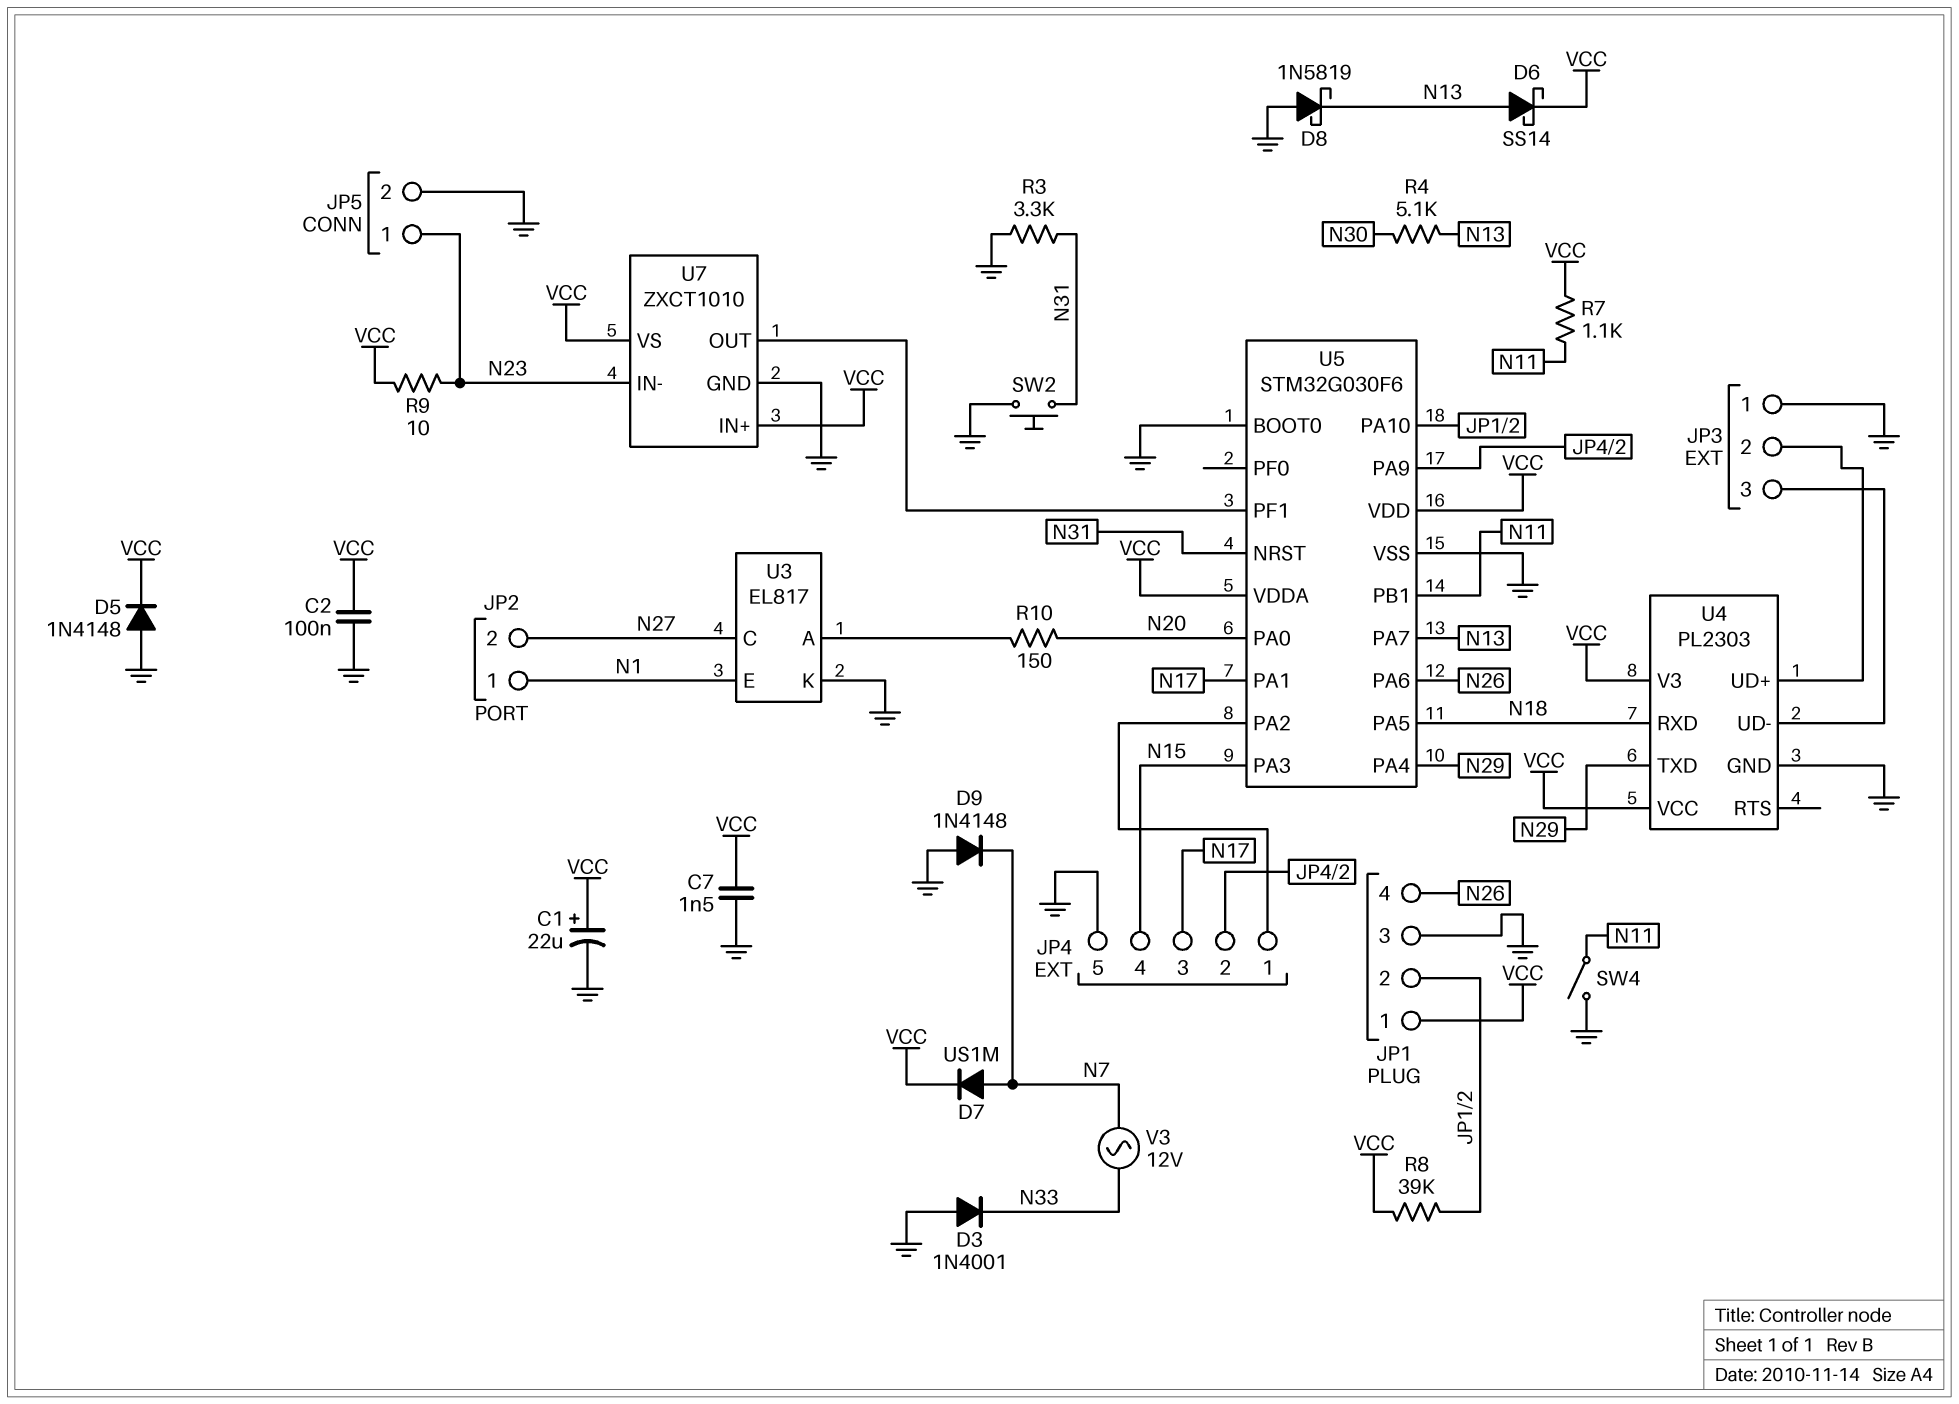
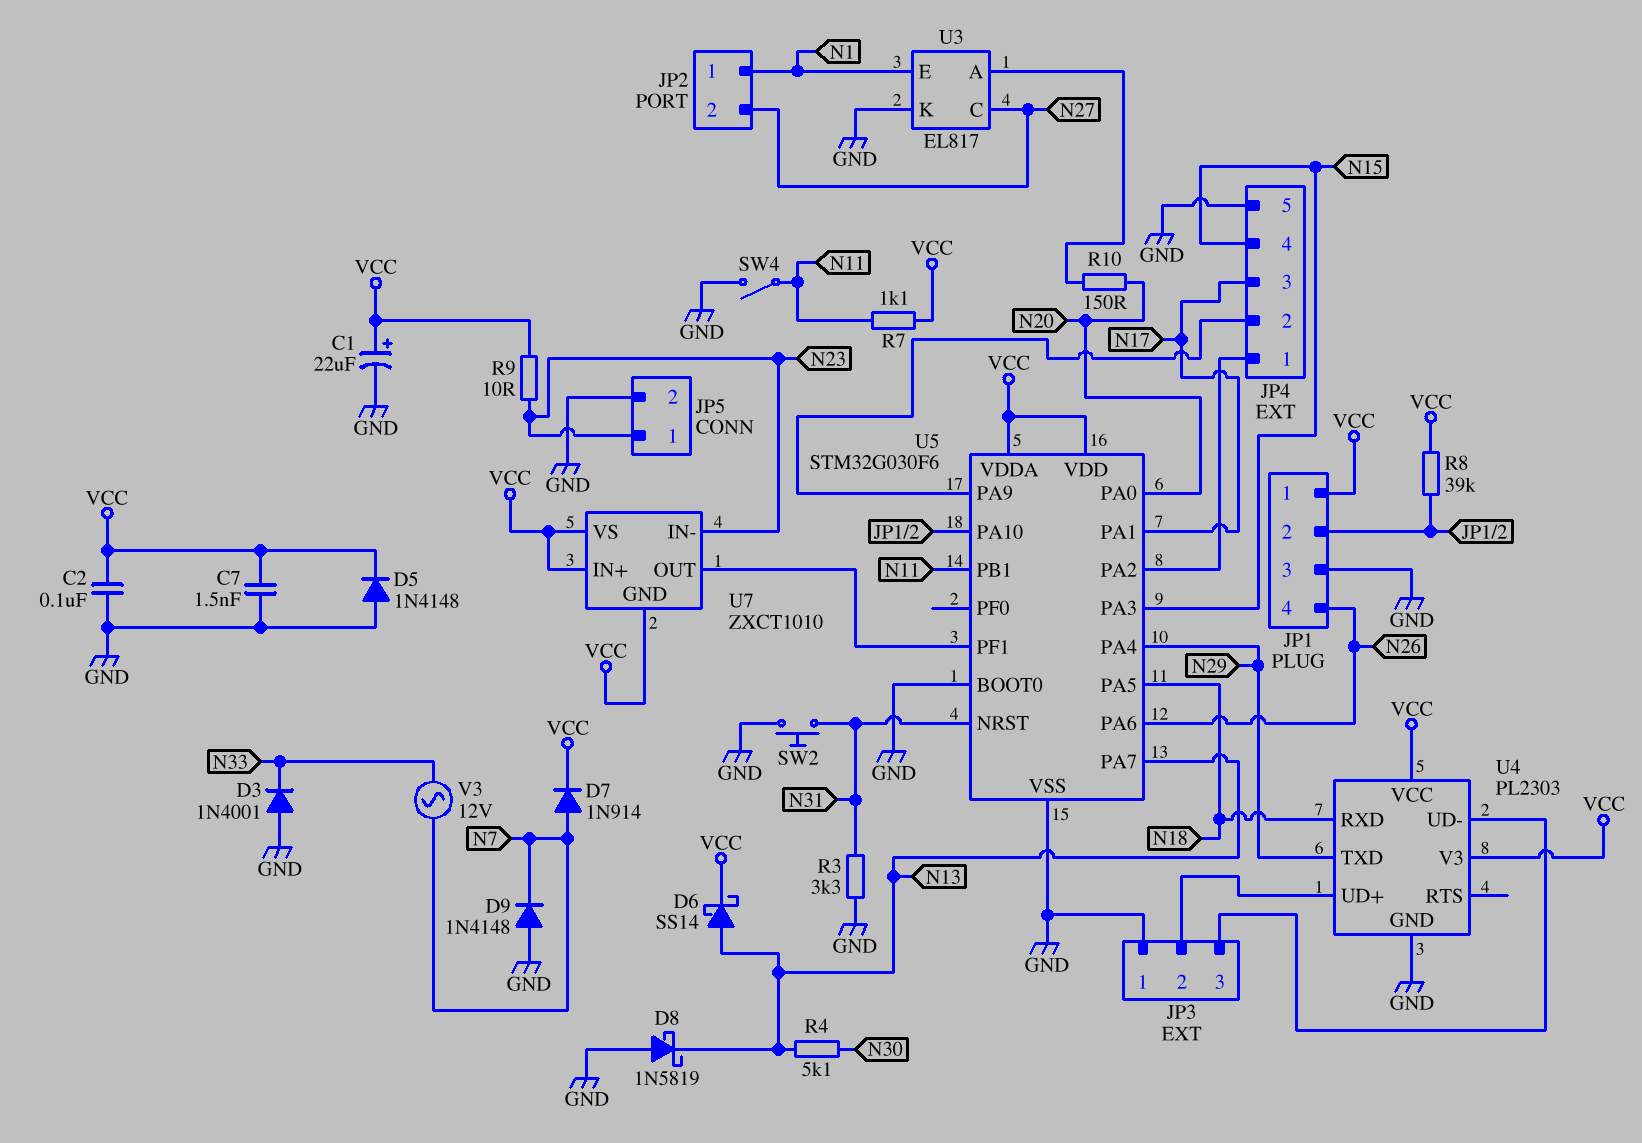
D7: diode US1M (A N7, K VCC) -> diode 1N914 (A N7, K VCC)
U7 pin GND: GND -> VCC

